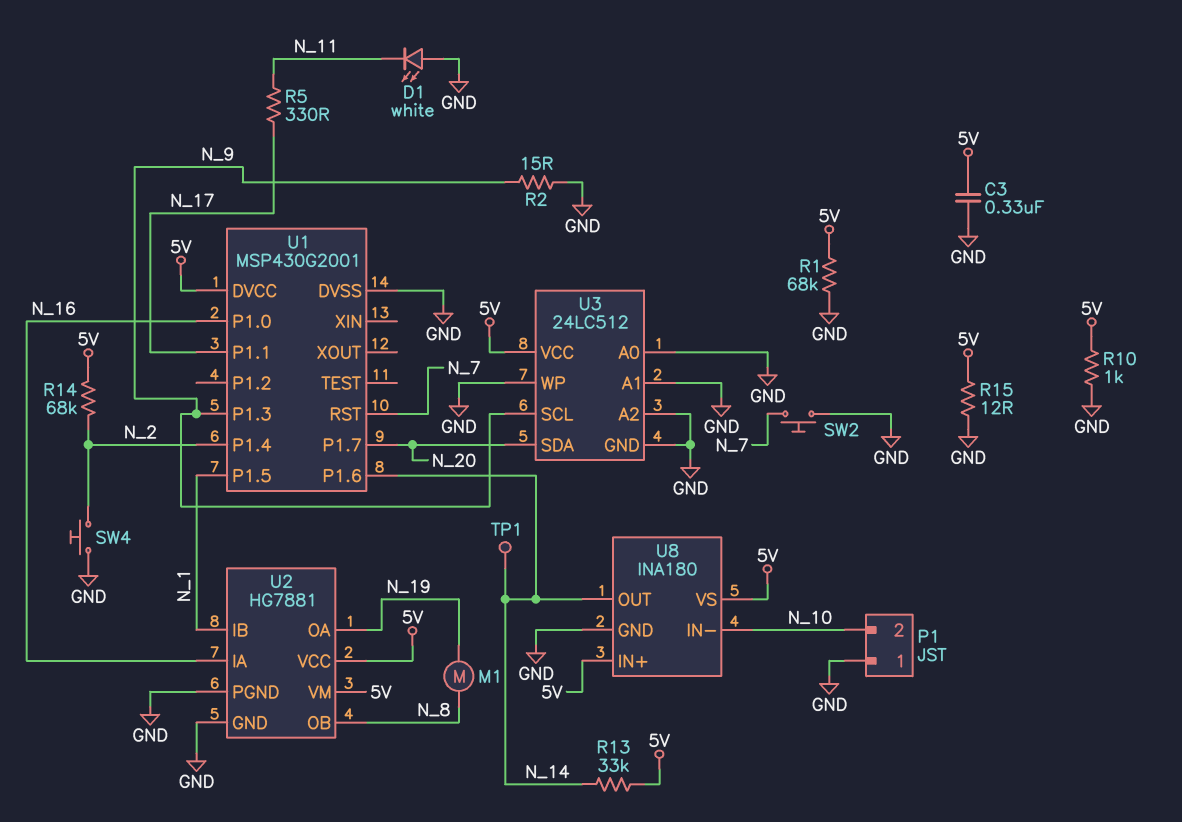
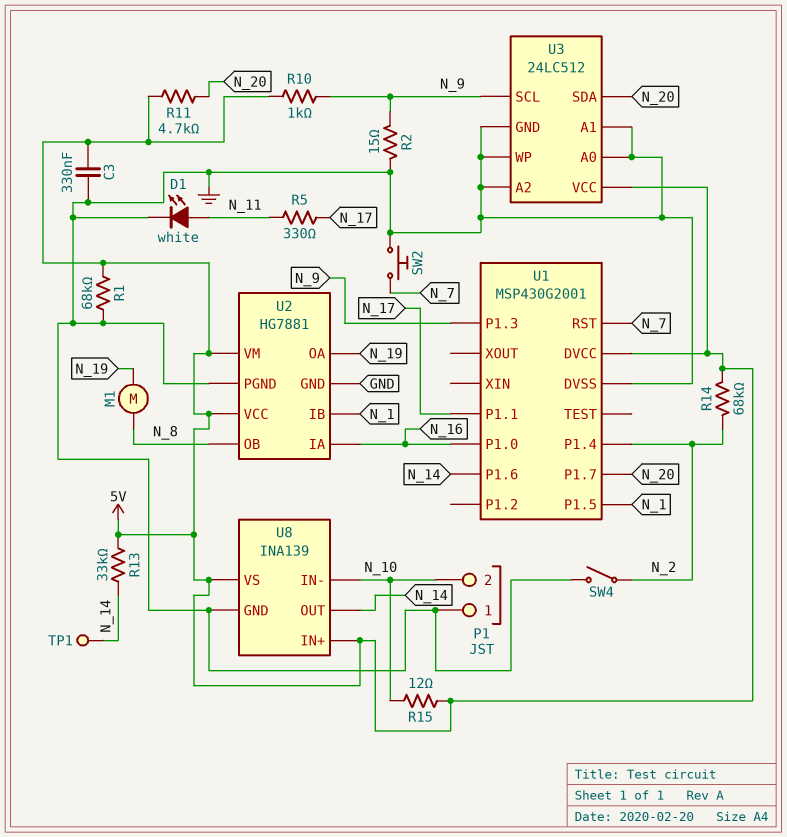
D1: LED white (A GND, K N_11) -> LED white (A N_11, K GND)
R10: 1k (5V, GND) -> 1k (5V, N_9)
R11: none -> 4.7k (5V, N_20)
R15: 12 (5V, GND) -> 12 (5V, N_10)
SW4: button (GND, N_2) -> switch (GND, N_2)
U8: INA180 -> INA139

